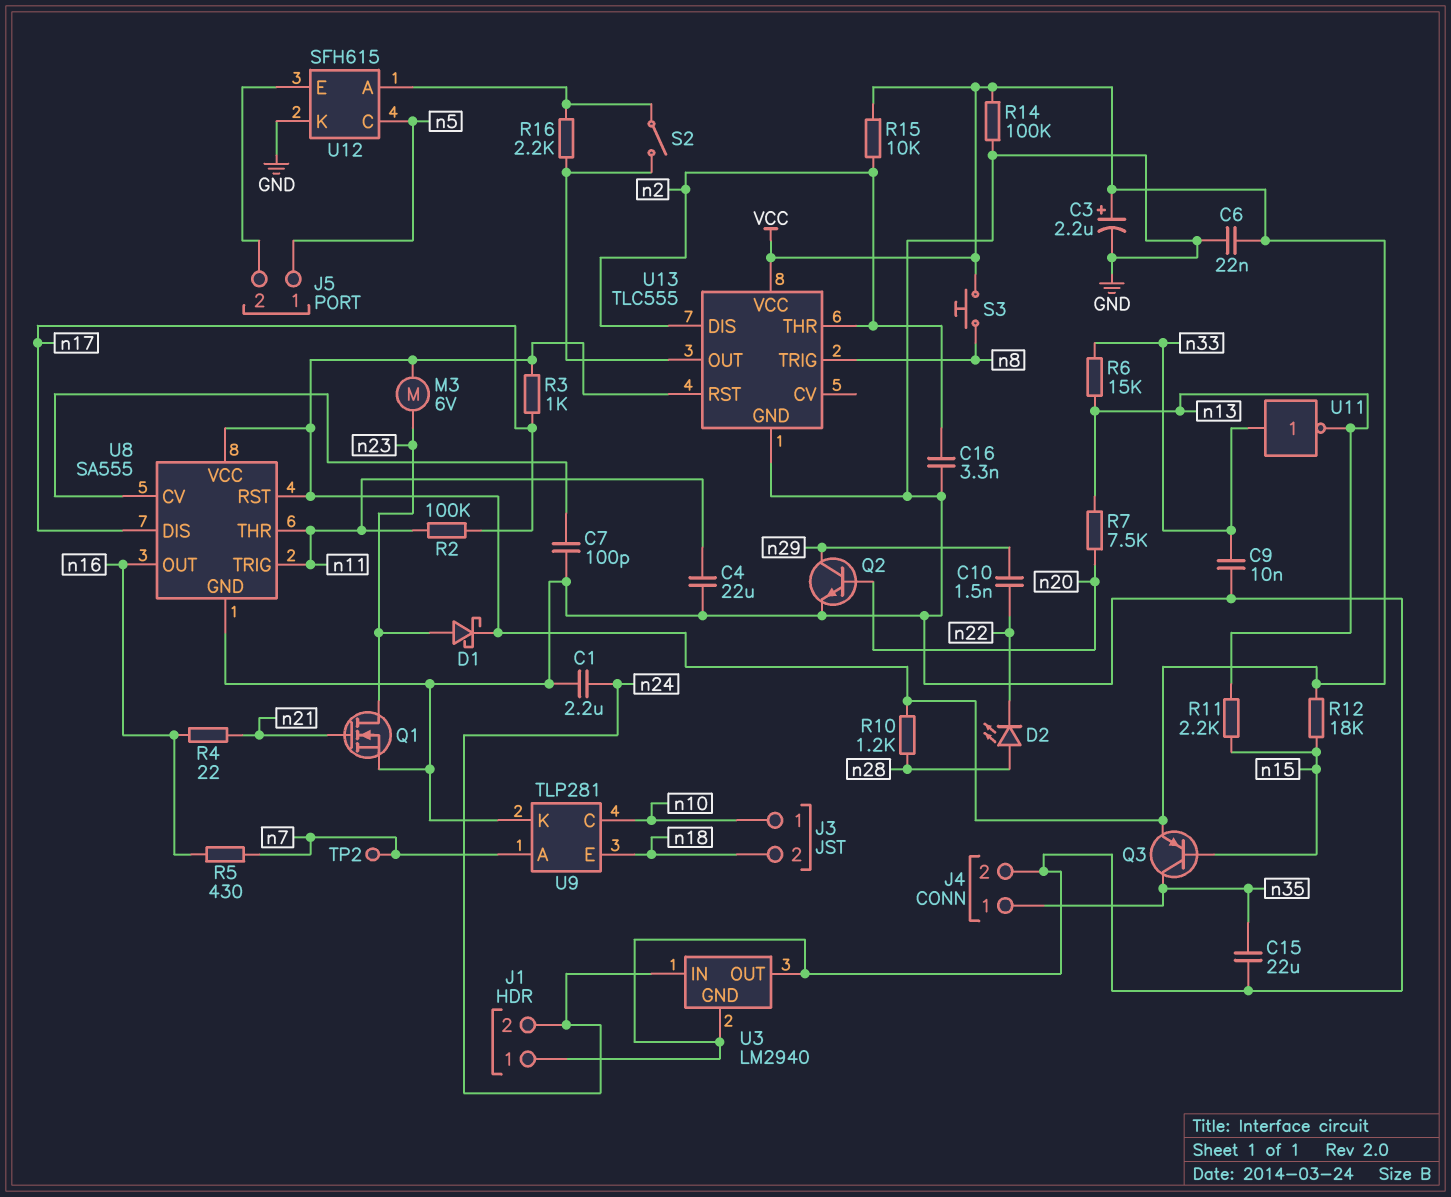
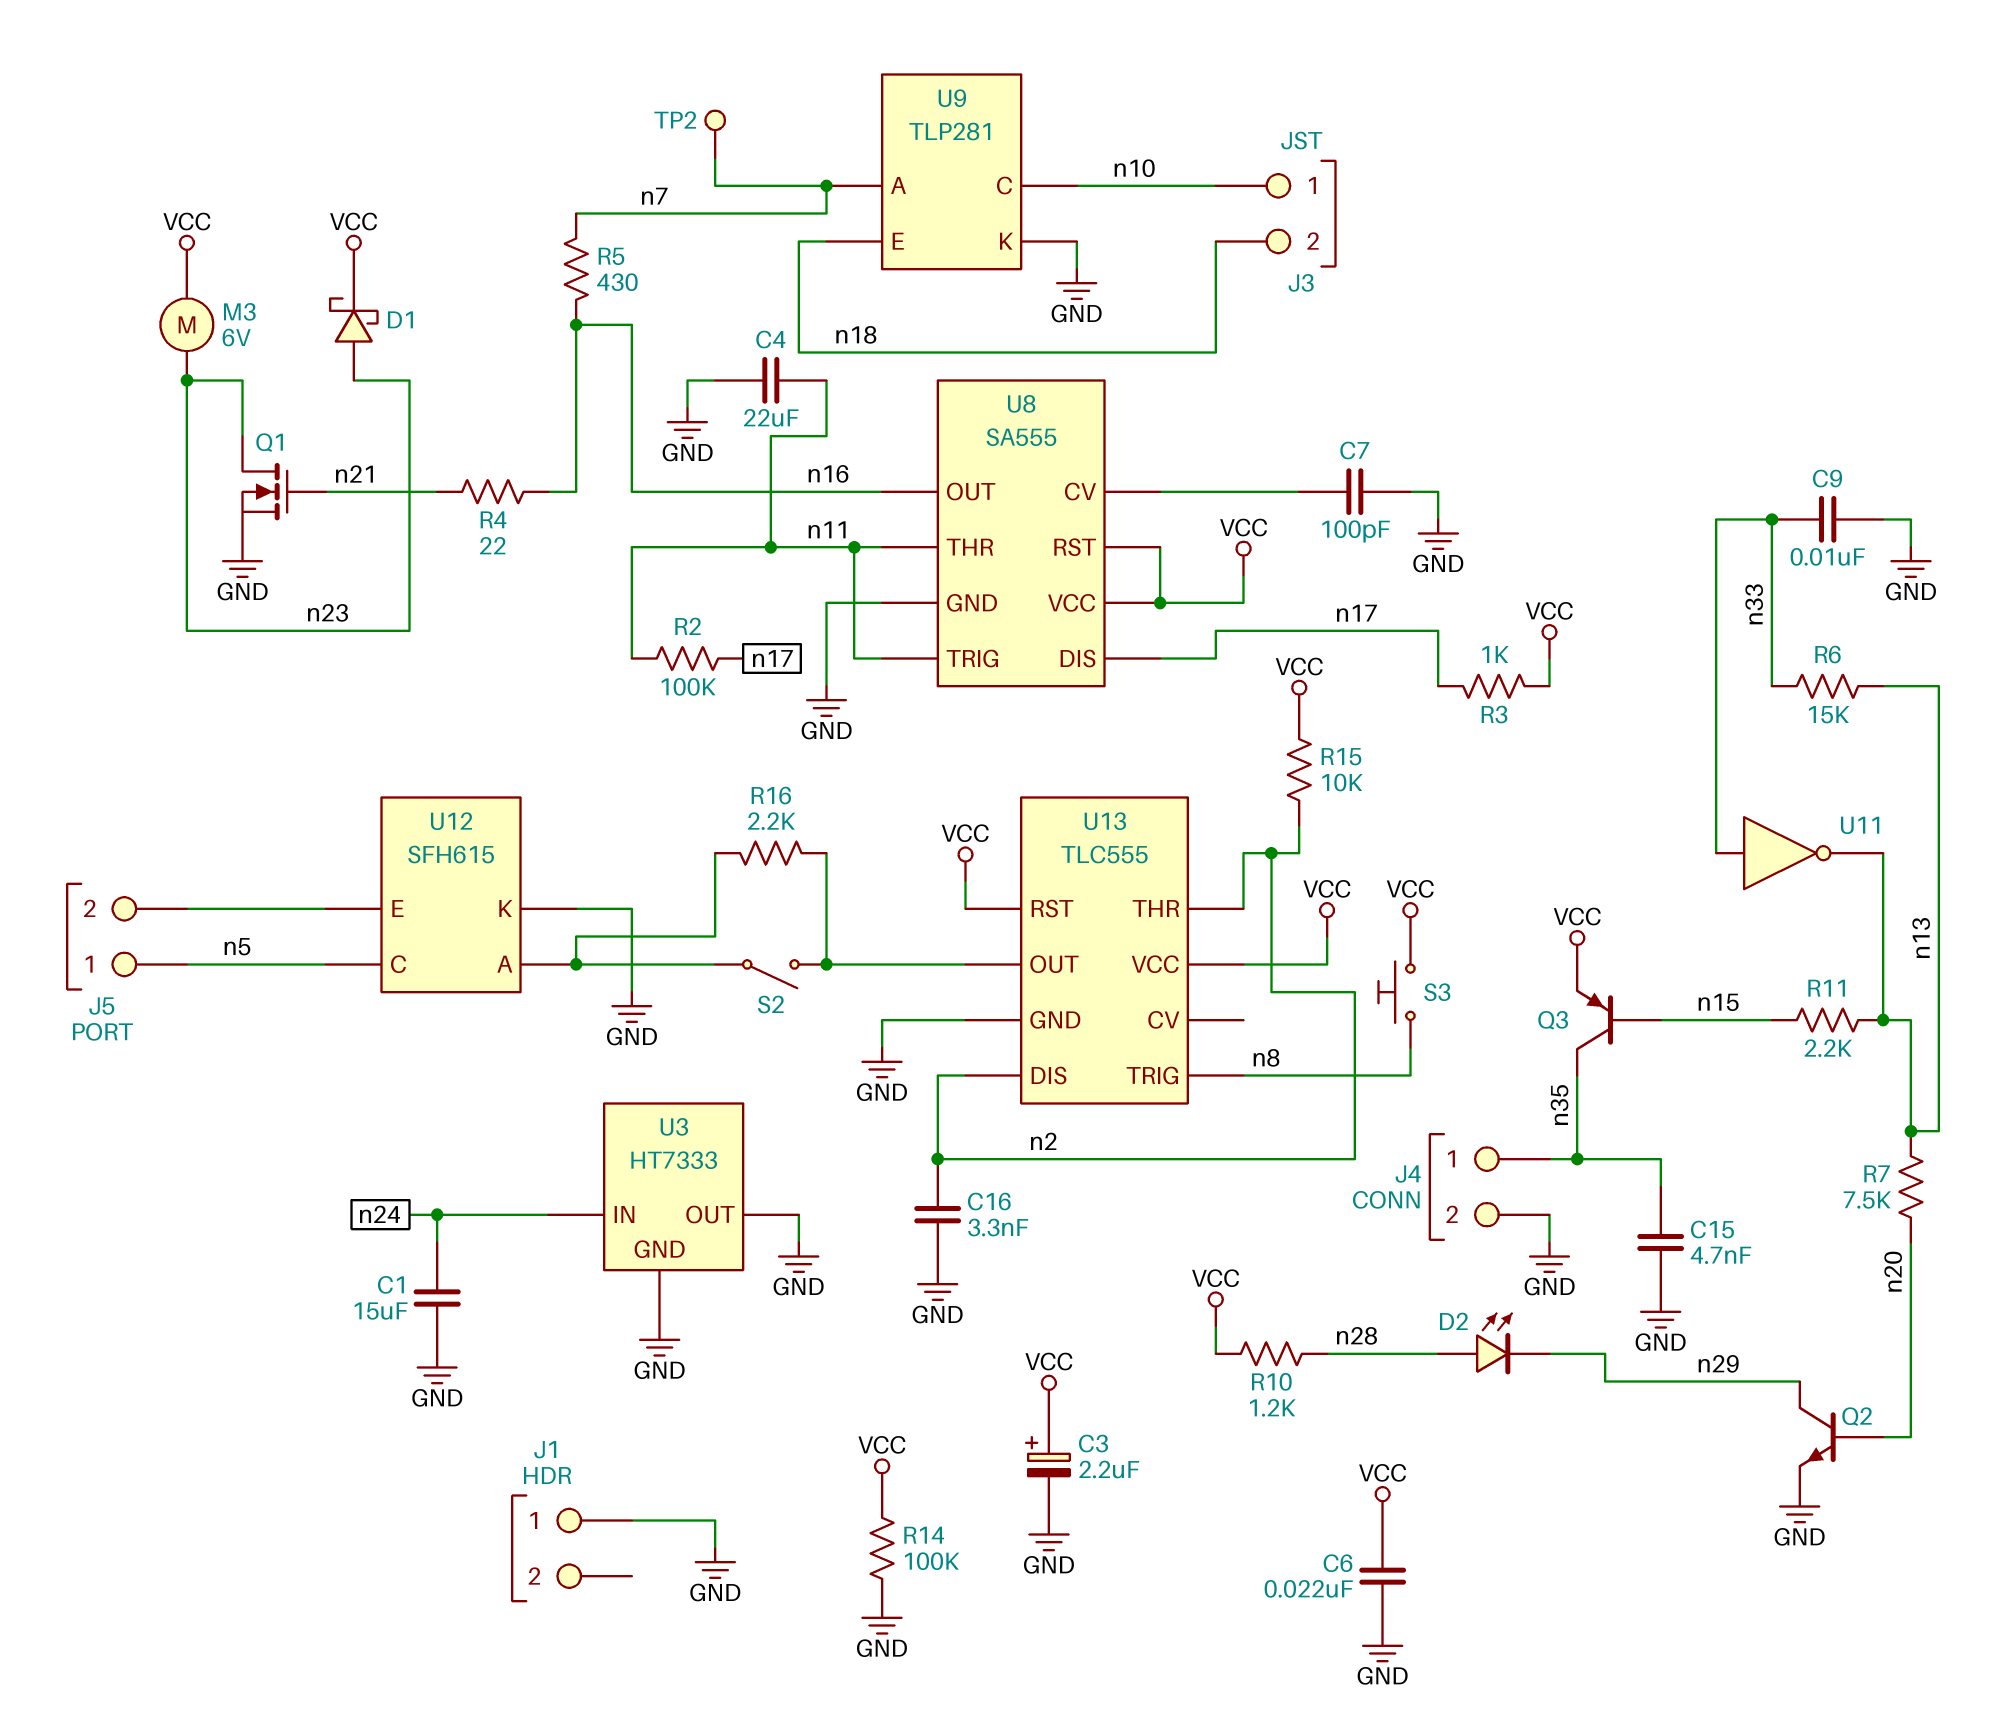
C1: 2.2uF (GND, n24) -> 15uF (GND, n24)
C10: 1.5nF (n22, n29) -> none
C15: 22uF (GND, n35) -> 4.7nF (GND, n35)
D2: LED (A n28, K n22) -> LED (A n28, K n29)
J1 pin 2: n24 -> none
R12: 18k (VCC, n15) -> none
U3: LM2940 -> HT7333

